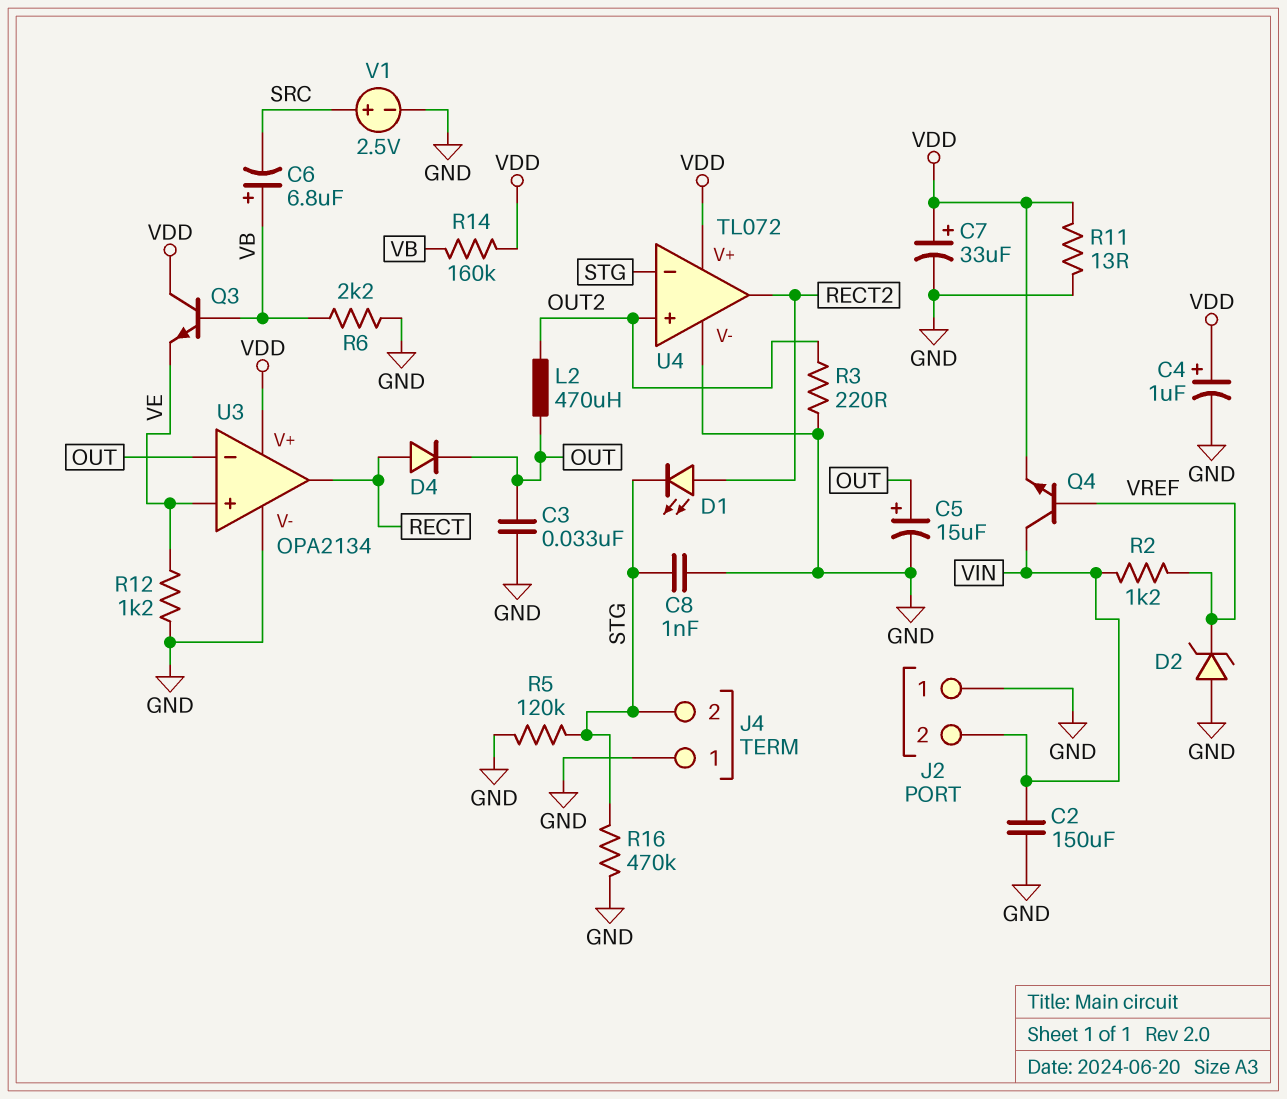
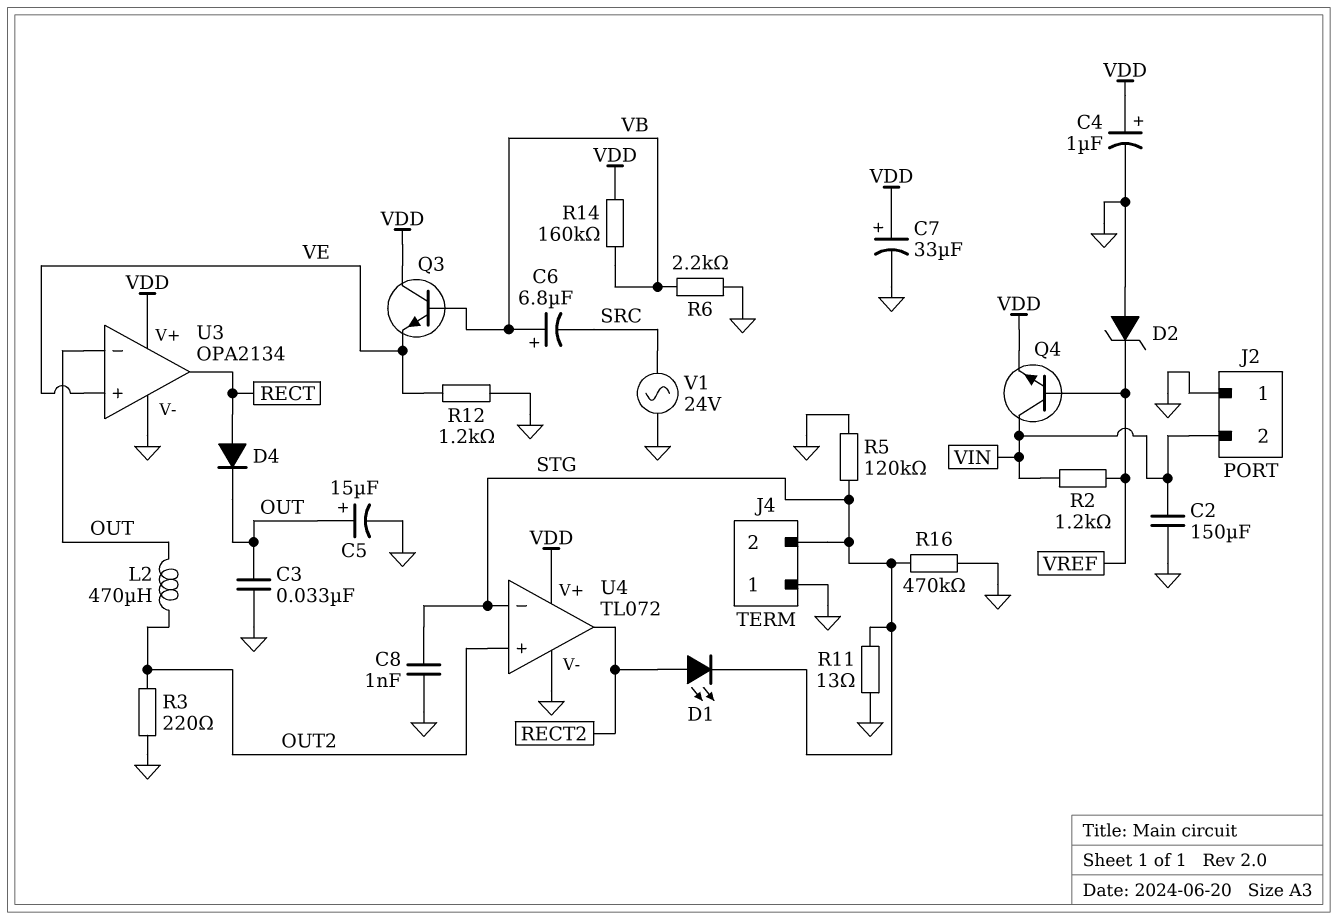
R11: 13 (GND, VDD) -> 13 (GND, STG)
V1: 2.5V (plus SRC, minus GND) -> AC 24V (GND, SRC)

